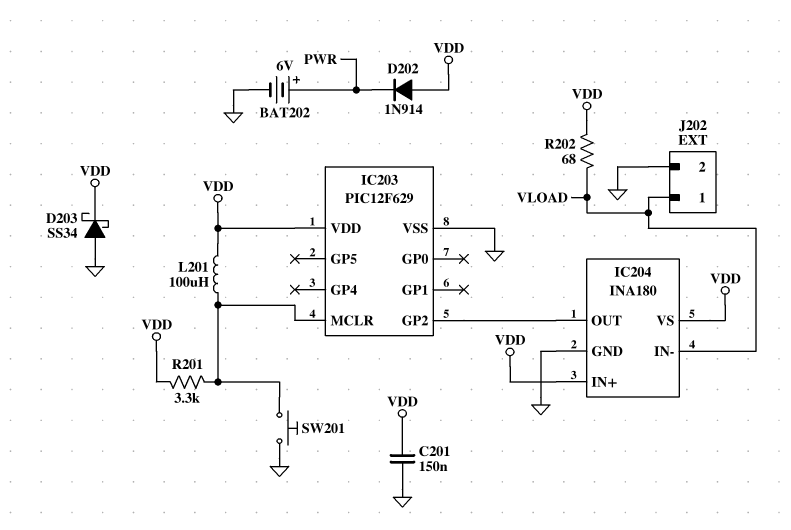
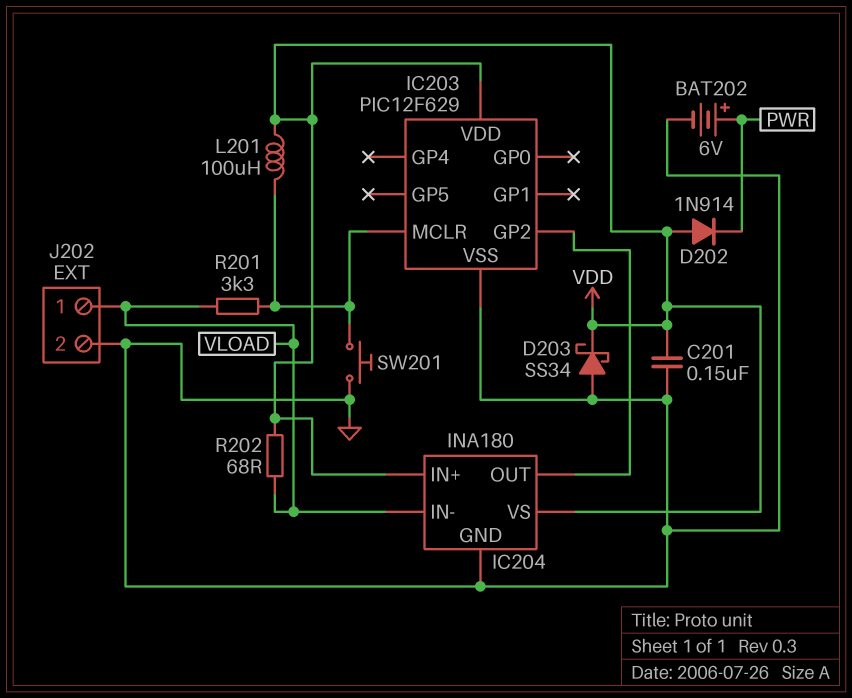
R201: 3.3k (IC203/MCLR, VDD) -> 3.3k (IC203/MCLR, VLOAD)

